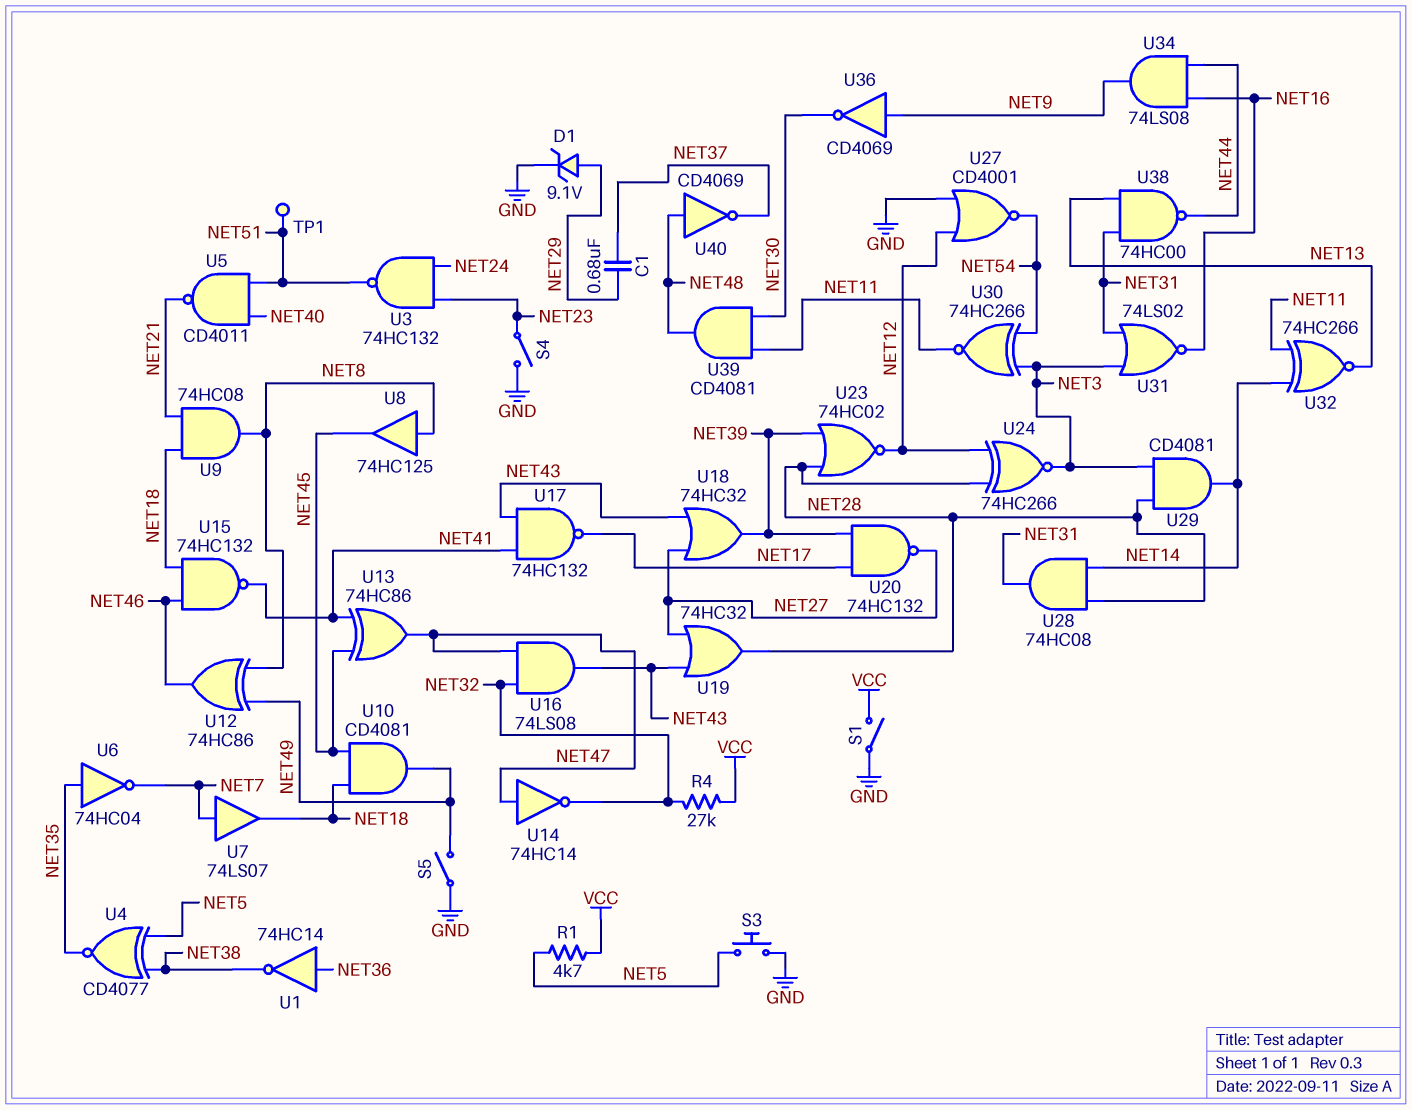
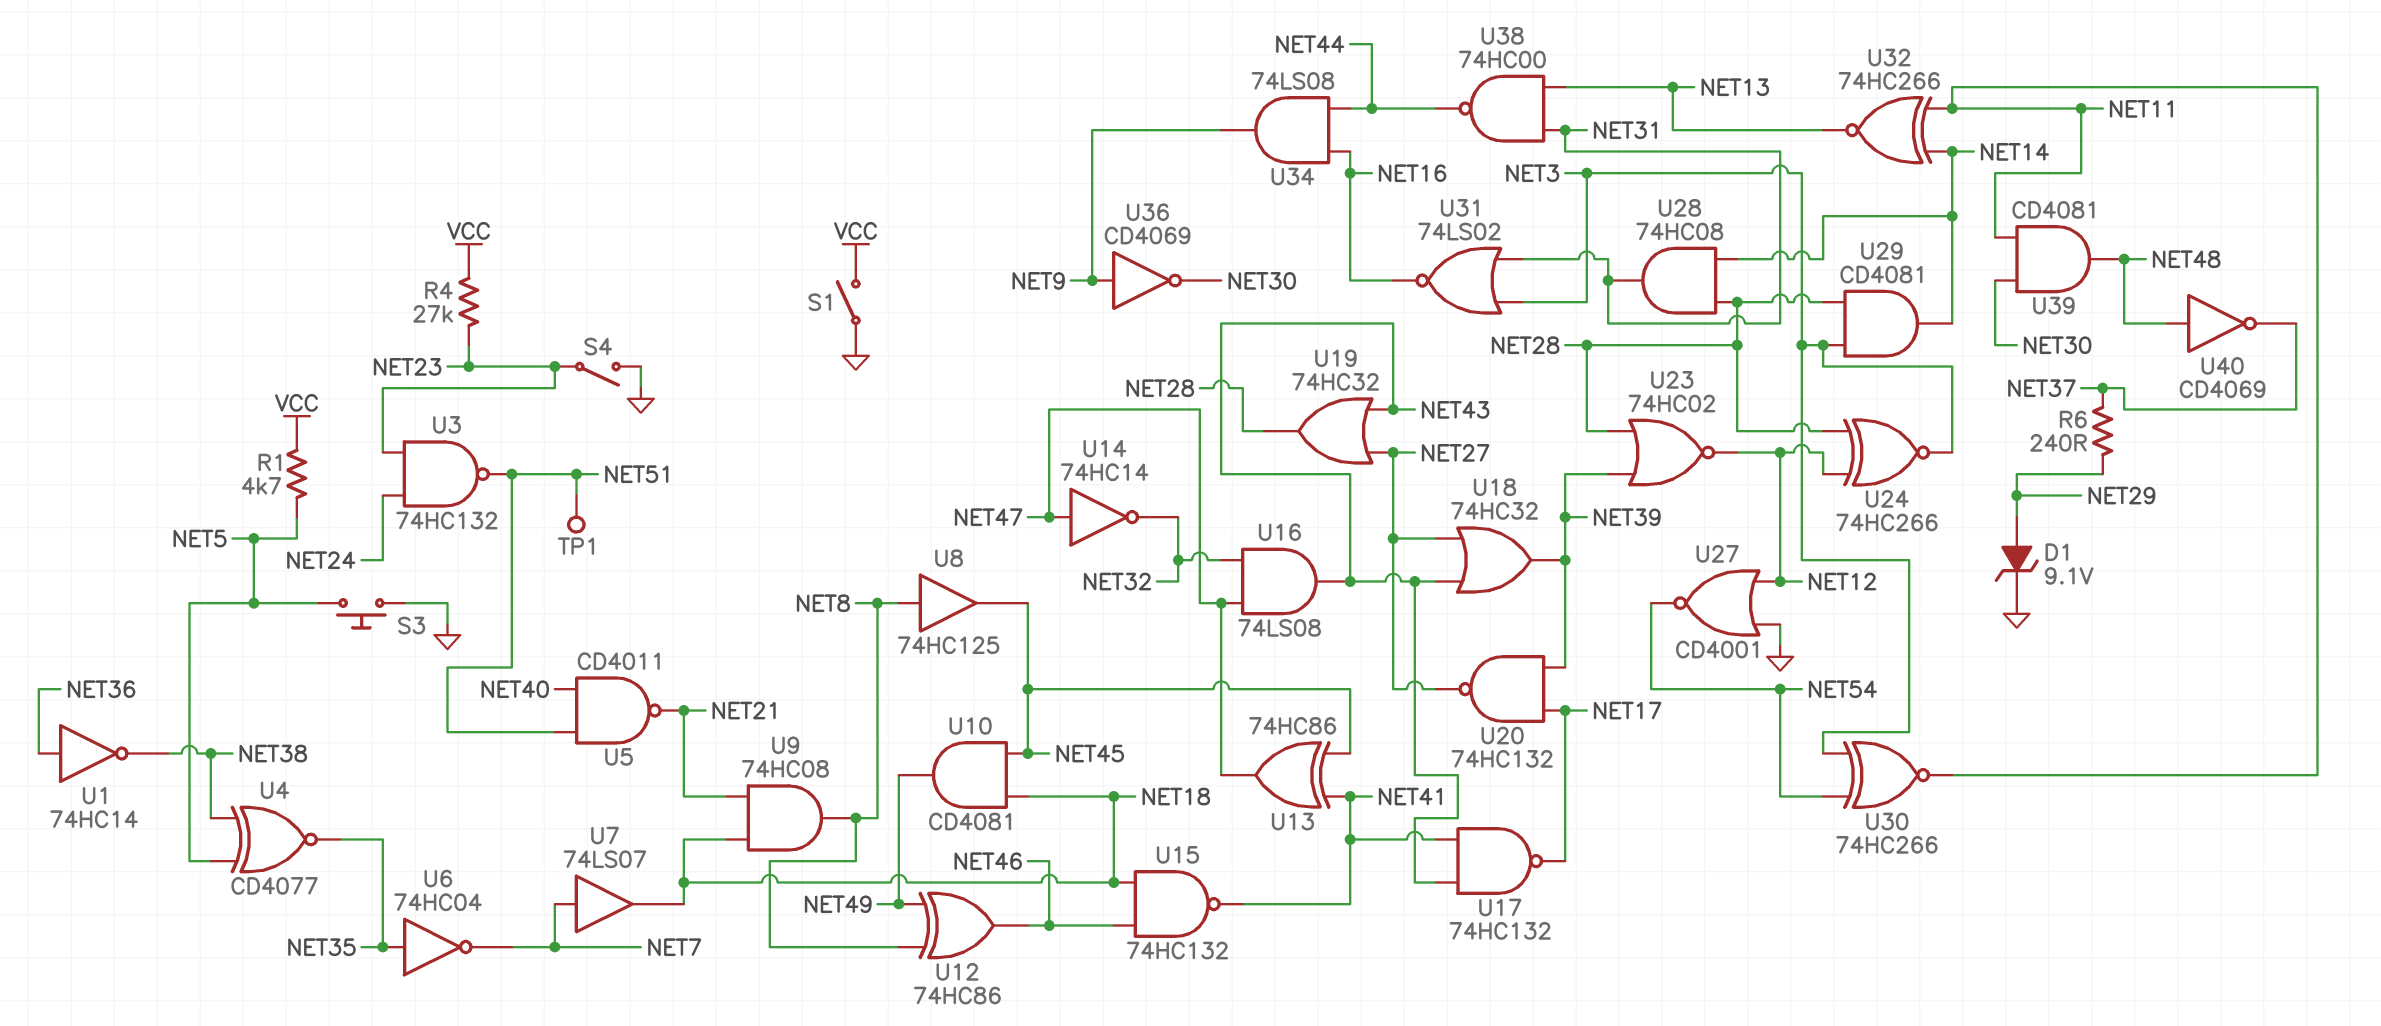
C1: 680nF (NET29, NET37) -> none
R4: 27k (NET32, VCC) -> 27k (NET23, VCC)
R6: none -> 240 (NET29, NET37)
S5: switch (GND, NET49) -> none

